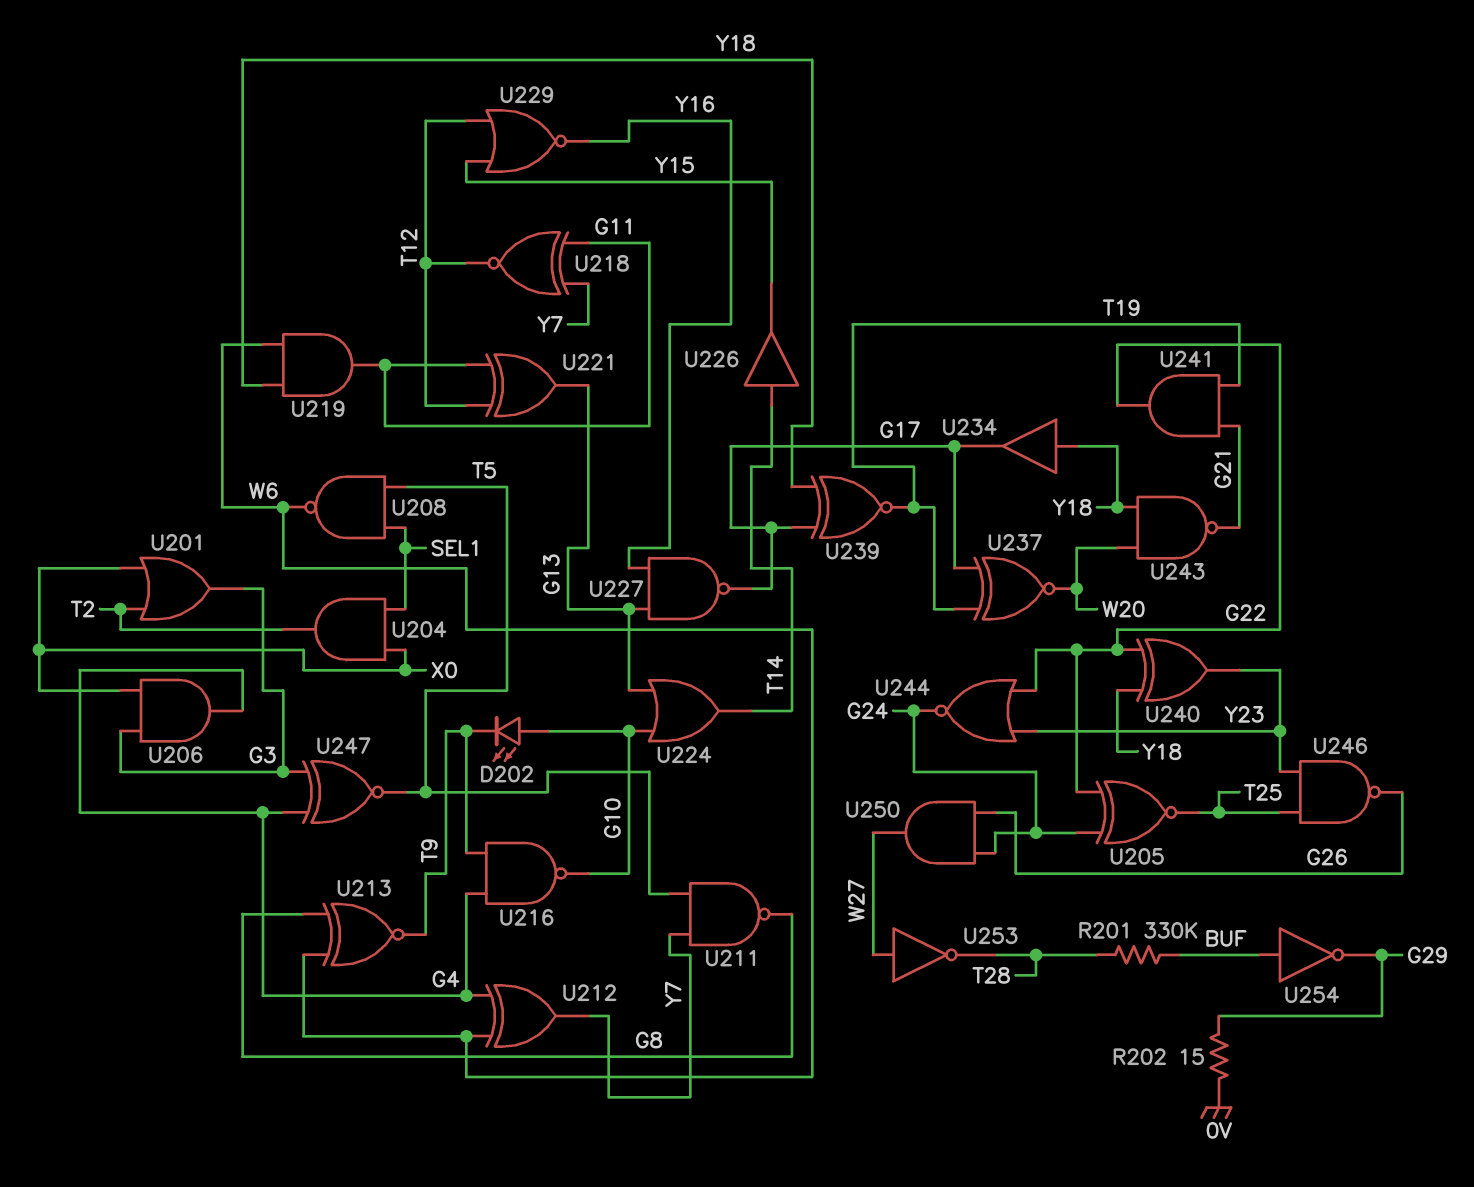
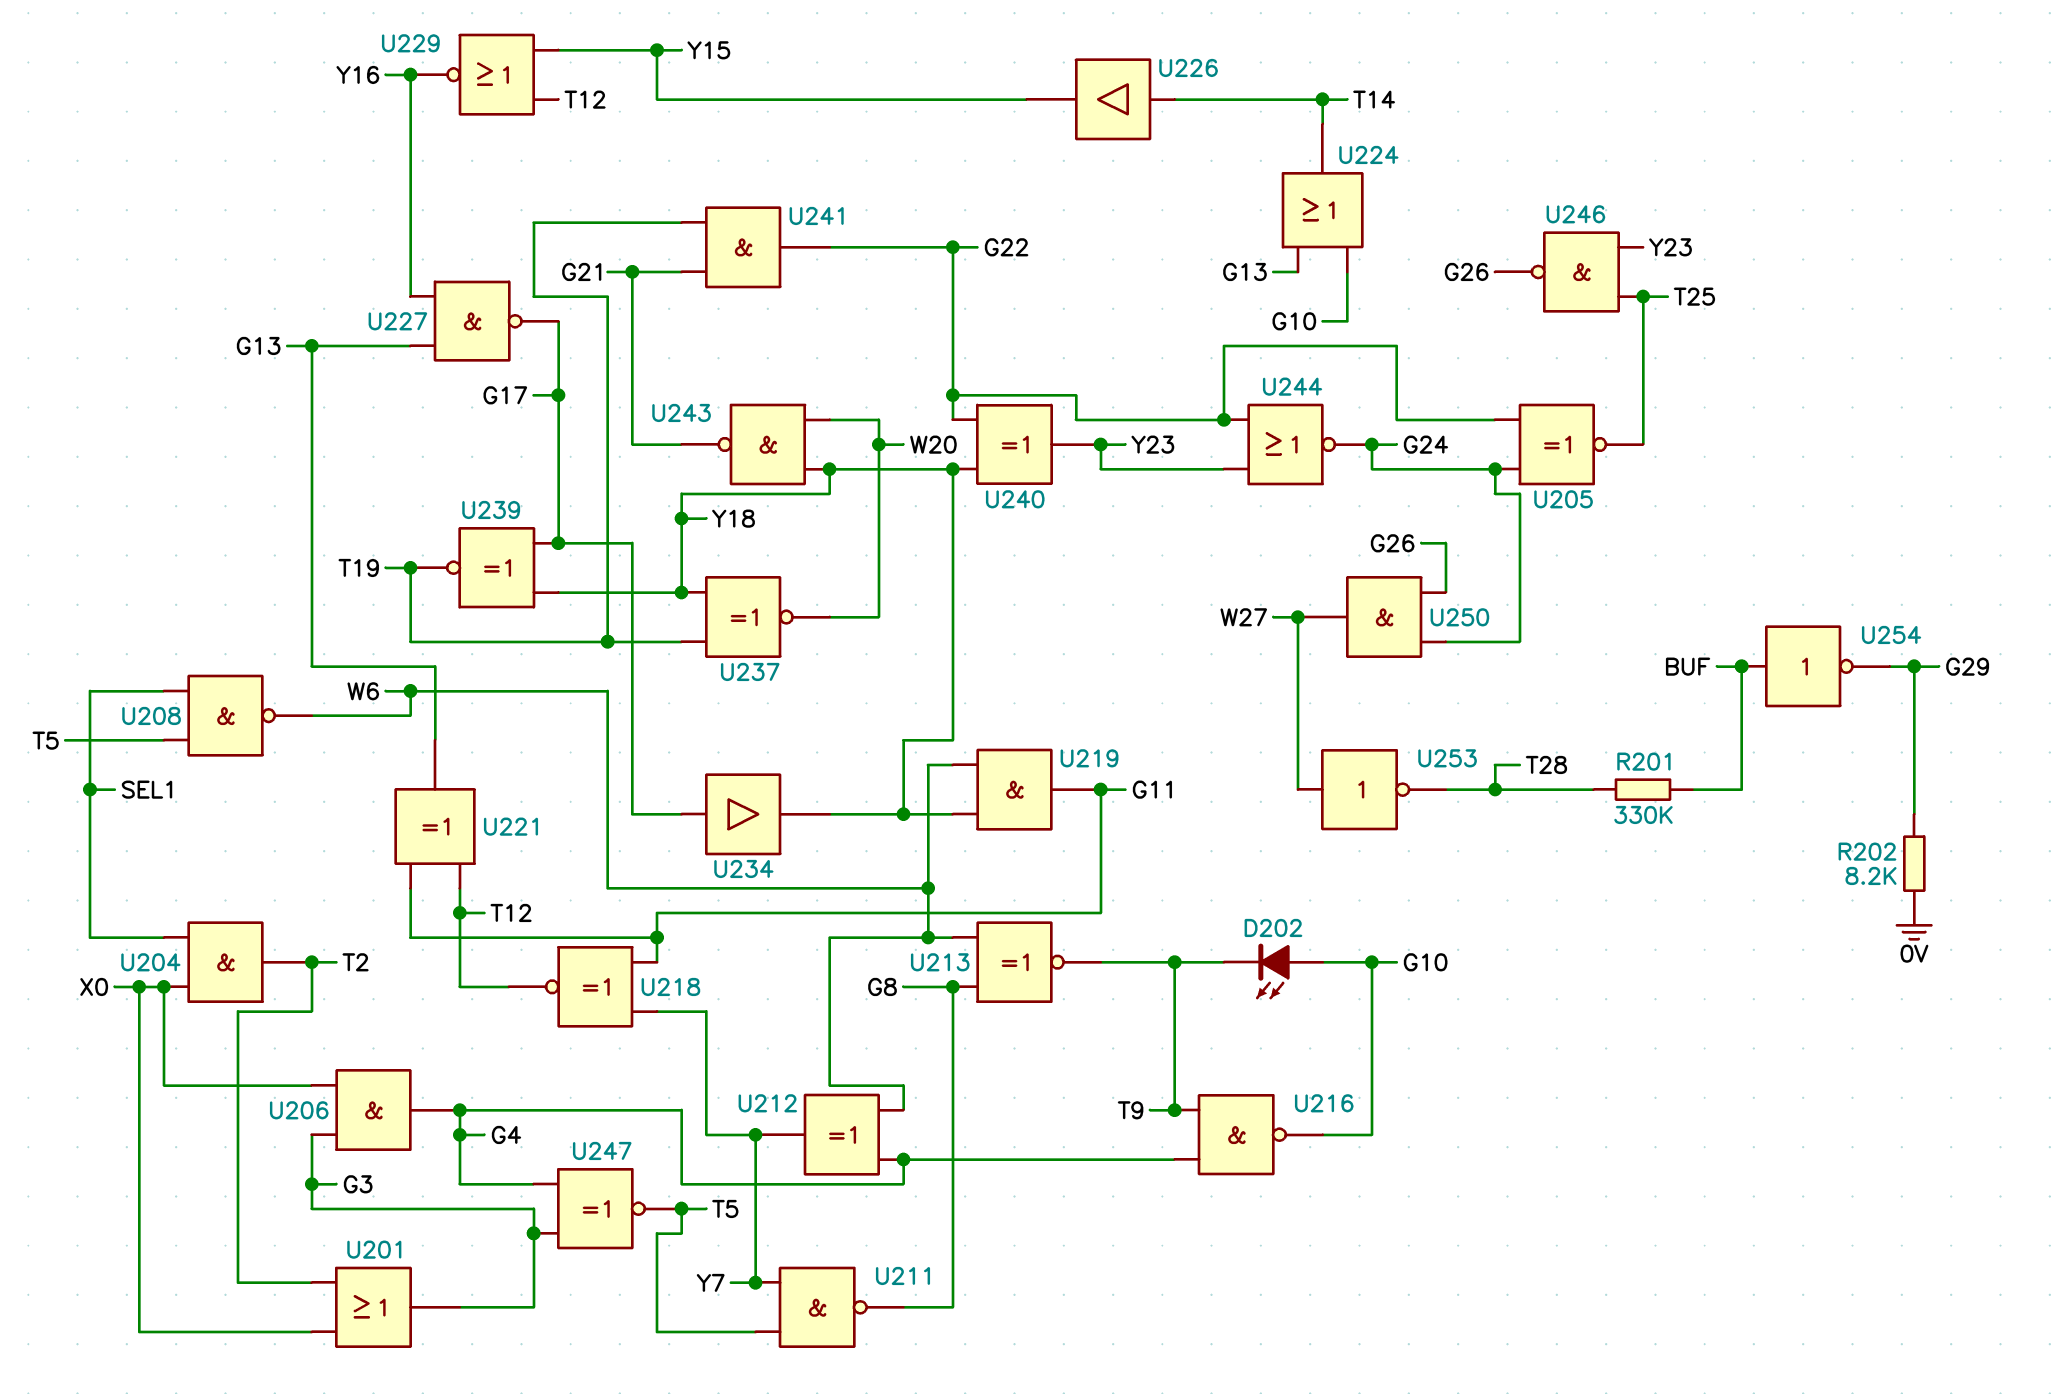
R202: 15 (0V, G29) -> 8.2k (0V, G29)
U234: buffer (in Y18, out G17) -> buffer (in G17, out Y18)
U237: XNOR (in G17, in T19, out W20) -> XNOR (in T19, in Y18, out W20)

